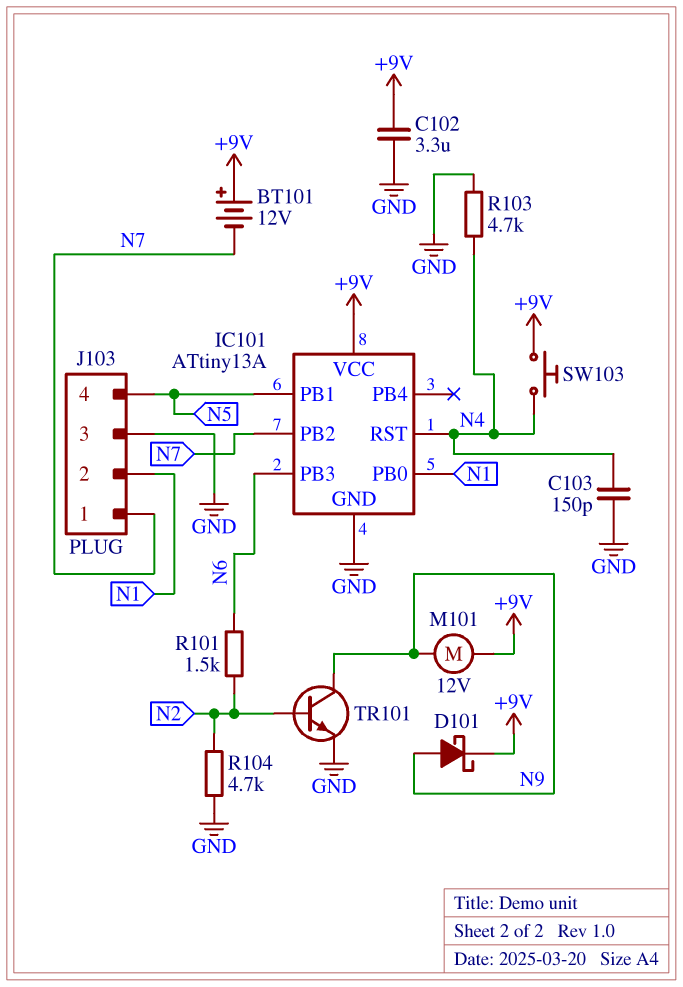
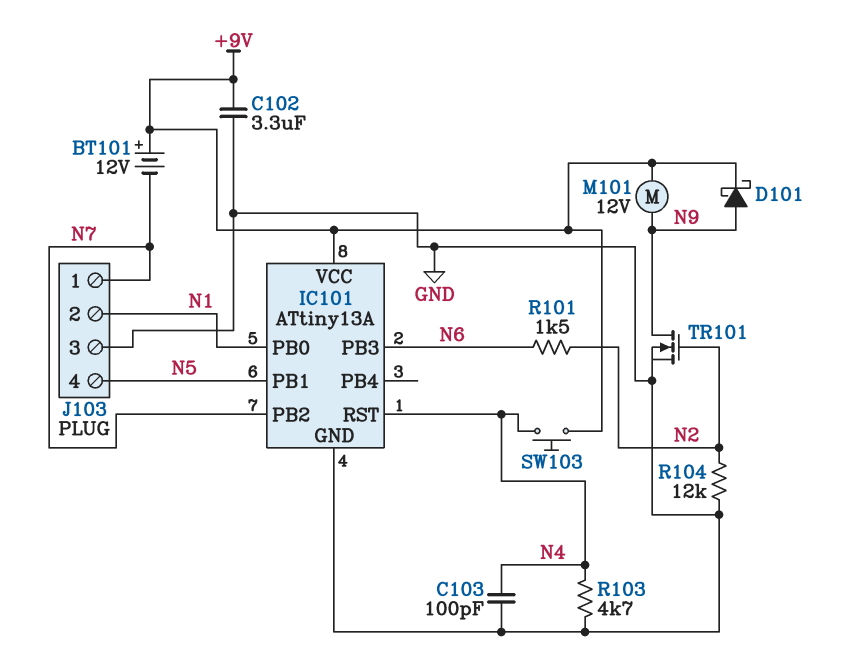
C103: 150pF (GND, N4) -> 100pF (GND, N4)
R104: 4.7k (GND, N2) -> 12k (GND, N2)
TR101: NPN (B N2, C N9, E GND) -> NMOS (G N2, D N9, S GND)

